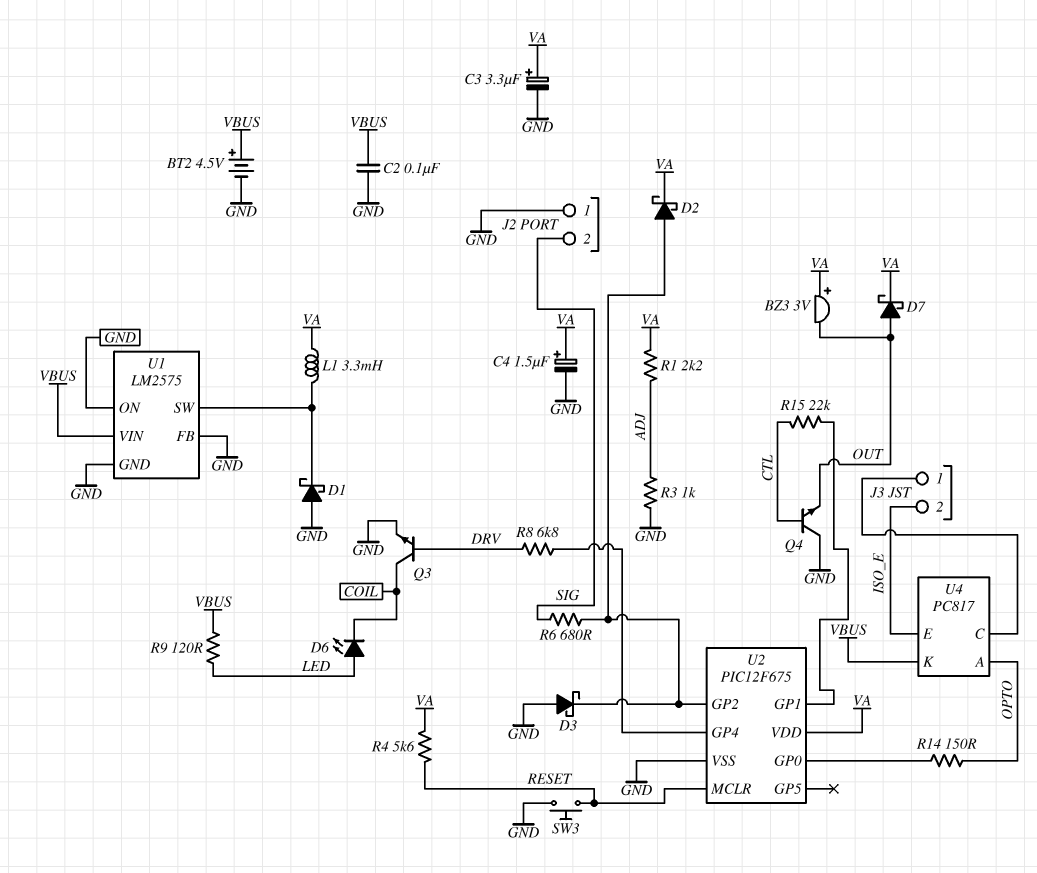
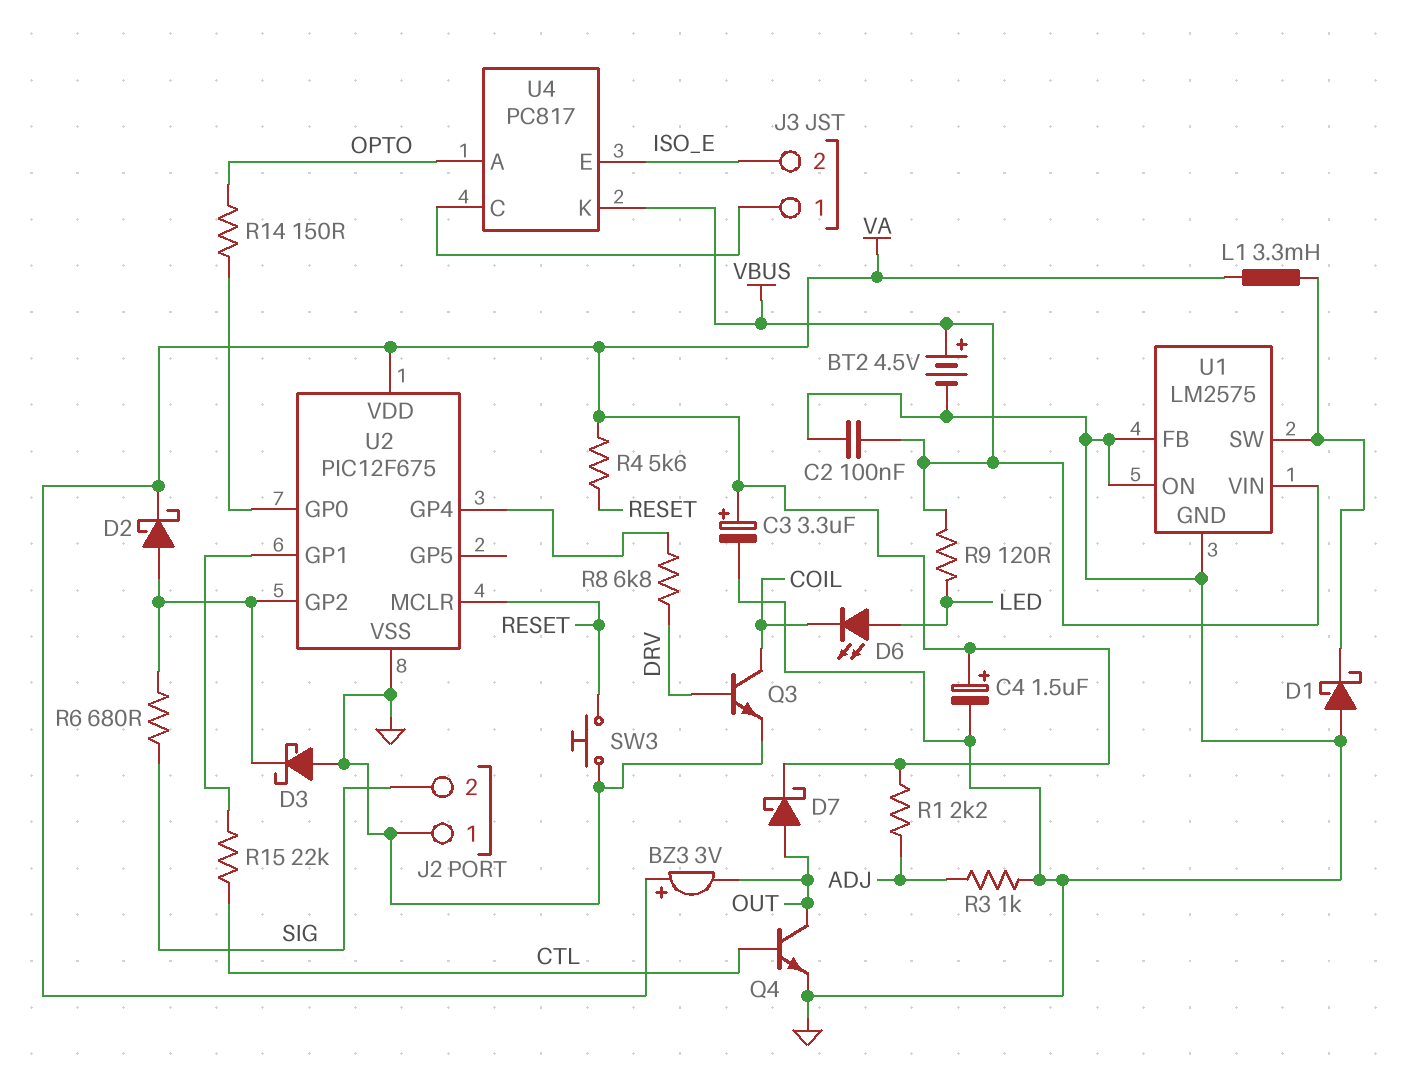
Q4: NPN (B CTL, C GND, E OUT) -> NPN (B CTL, C OUT, E GND)

